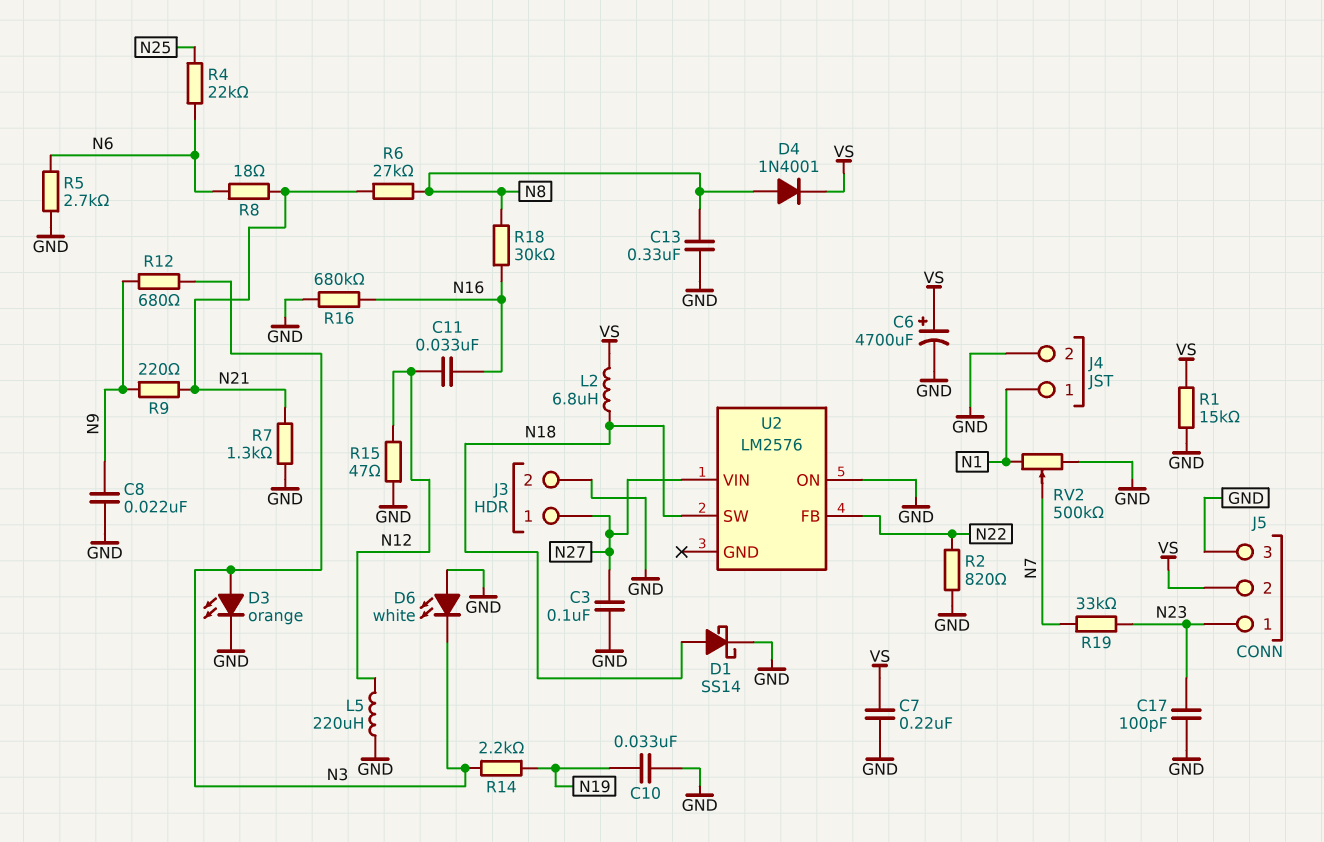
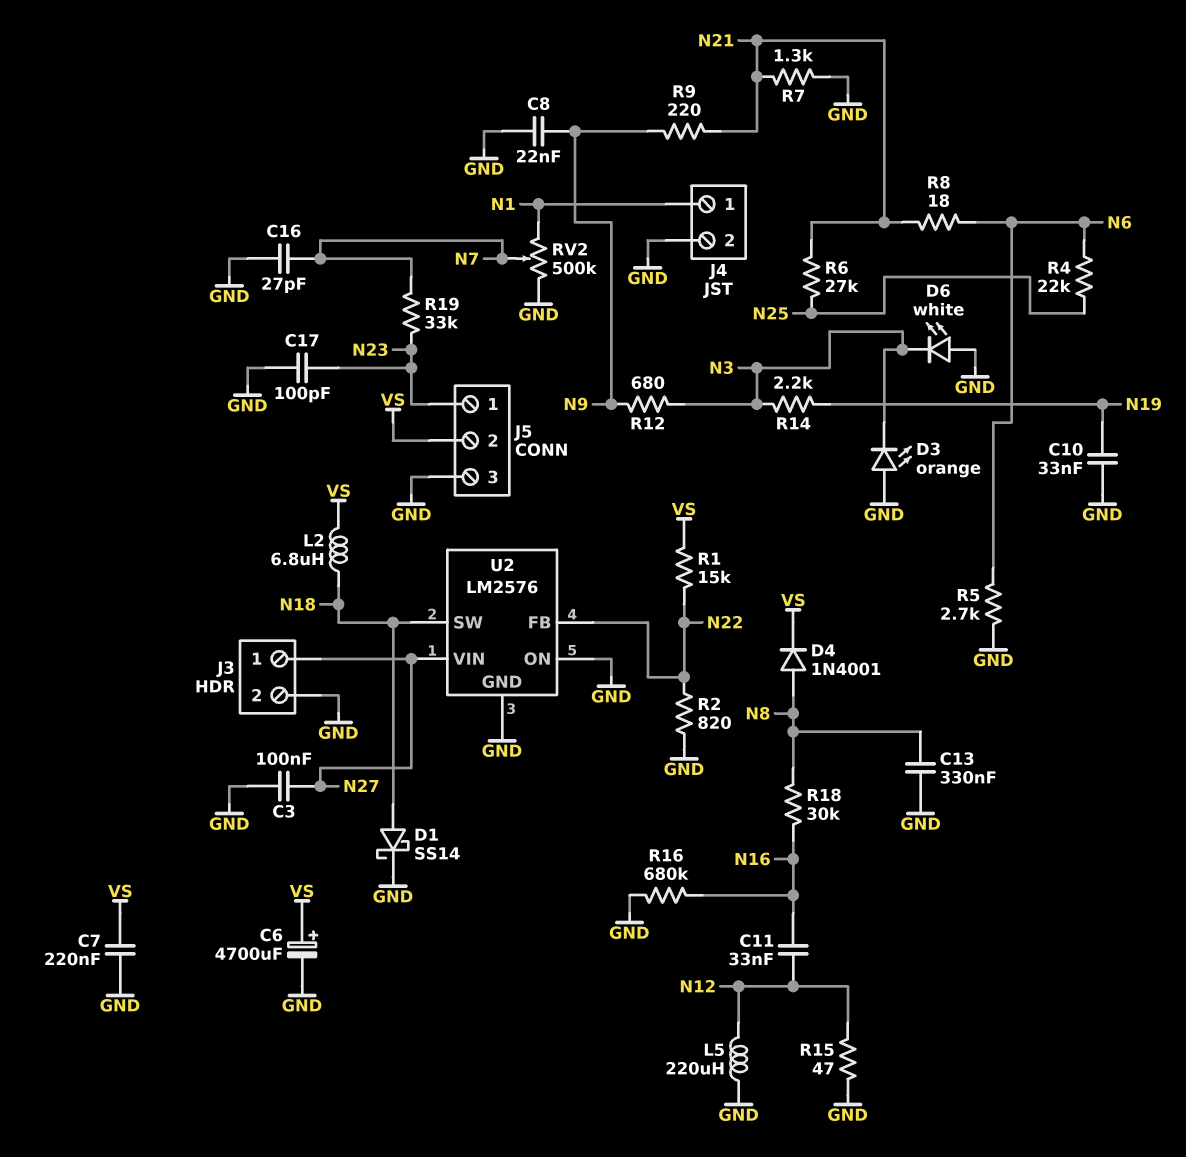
C16: none -> 27pF (GND, N7)
D3: LED orange (A N3, K GND) -> LED orange (A GND, K N3)
R1: 15k (GND, VS) -> 15k (N22, VS)
R6: 27k (N8, N21) -> 27k (N21, N25)
U2 pin GND: none -> GND

